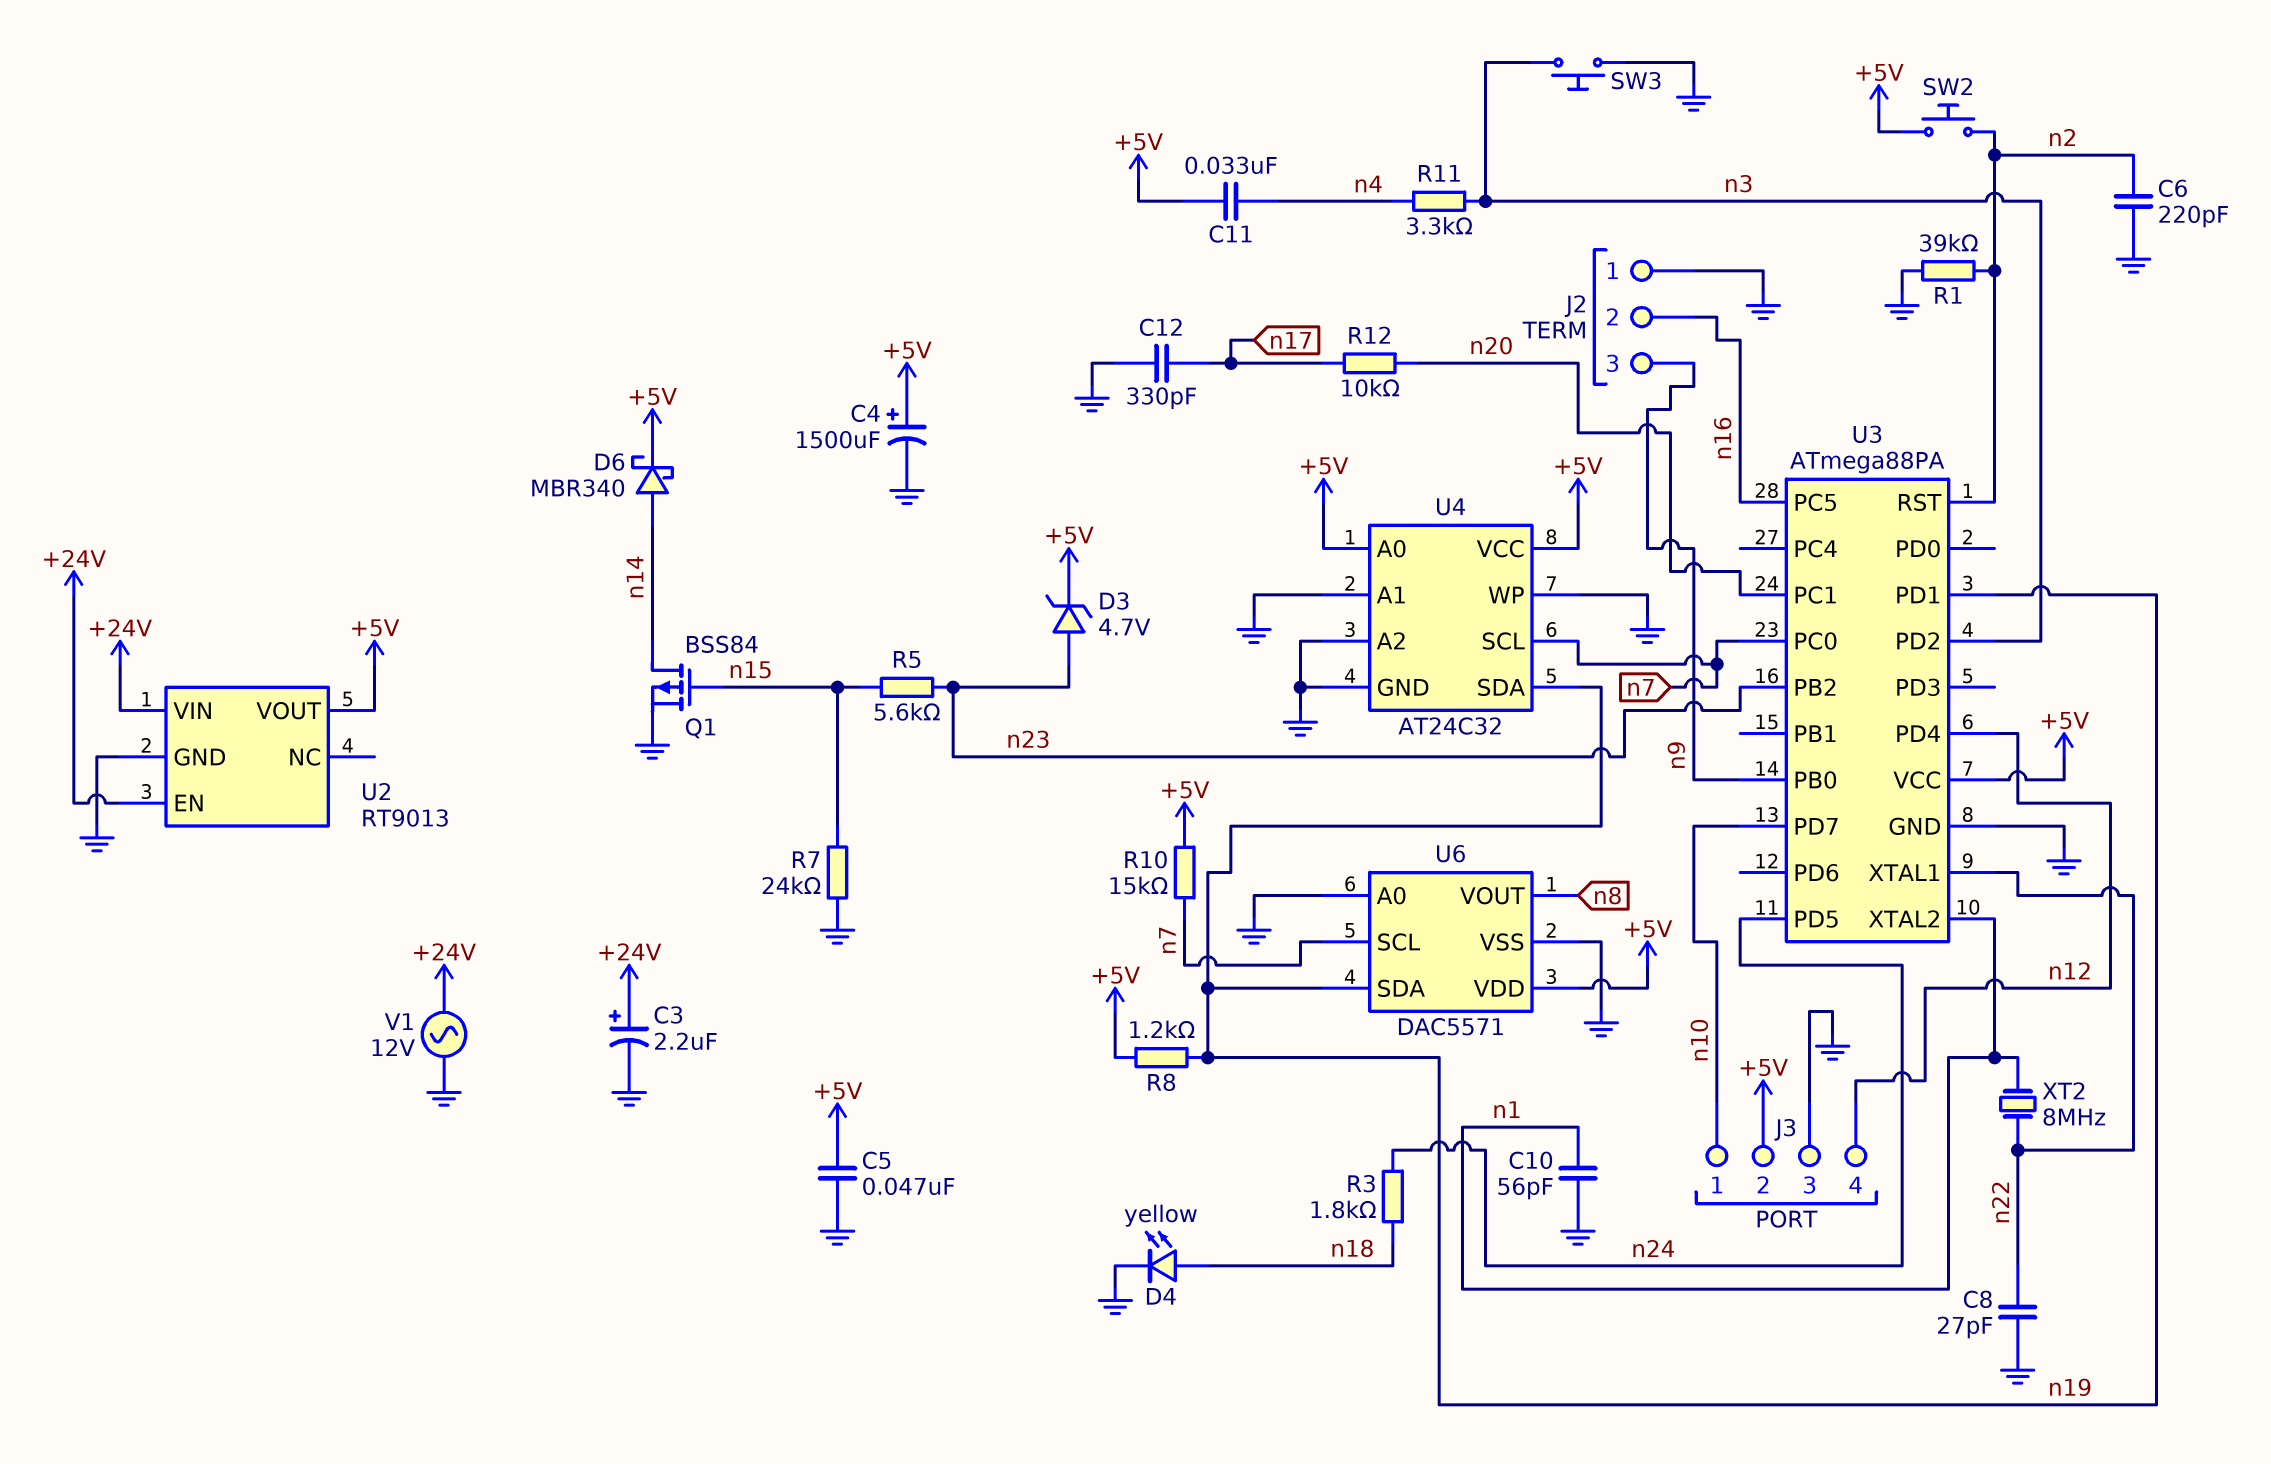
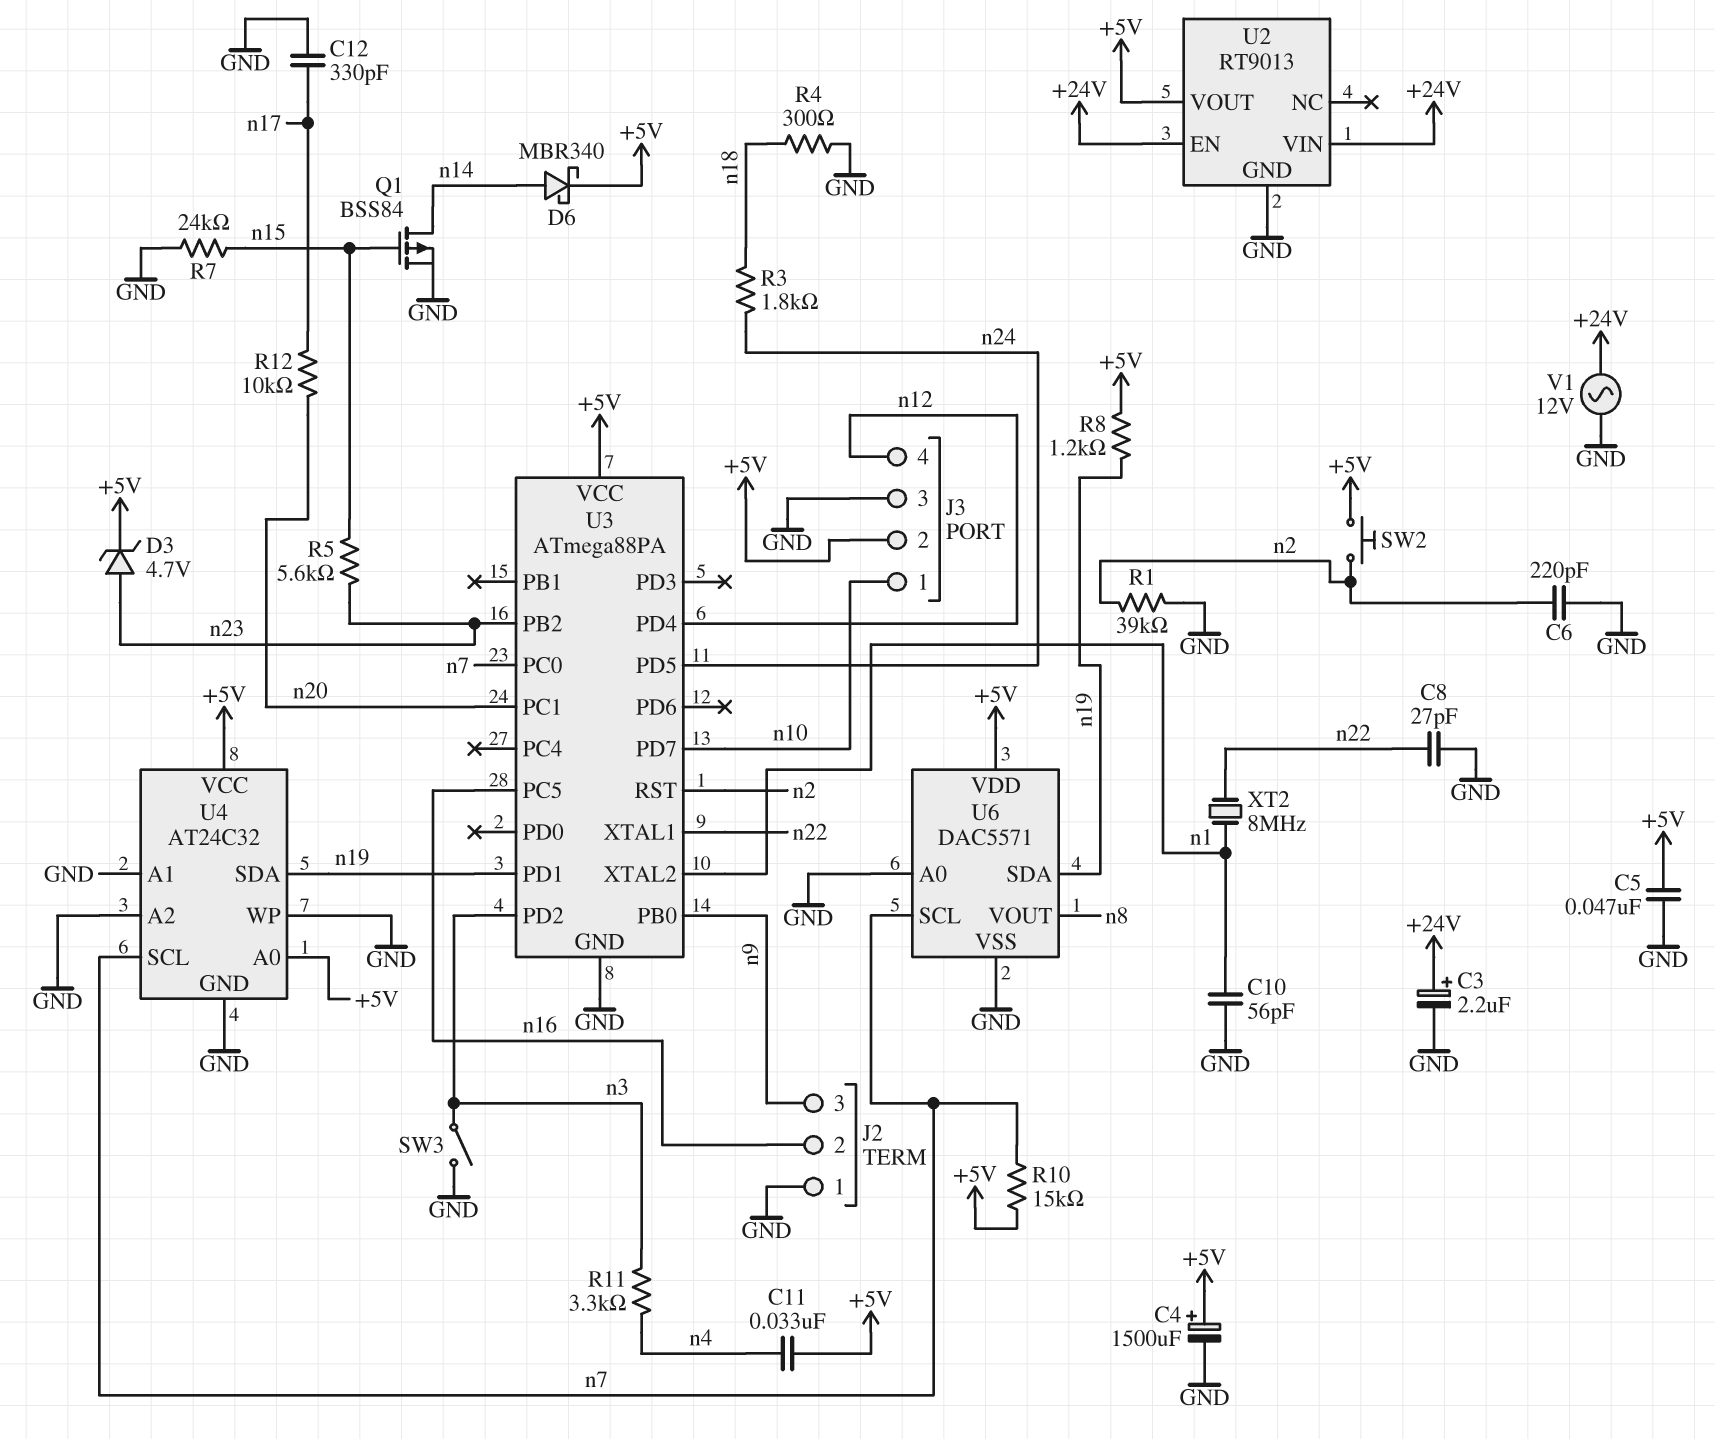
D4: LED yellow (A n18, K GND) -> none
R4: none -> 300 (GND, n18)
SW3: button (GND, n3) -> switch (GND, n3)

